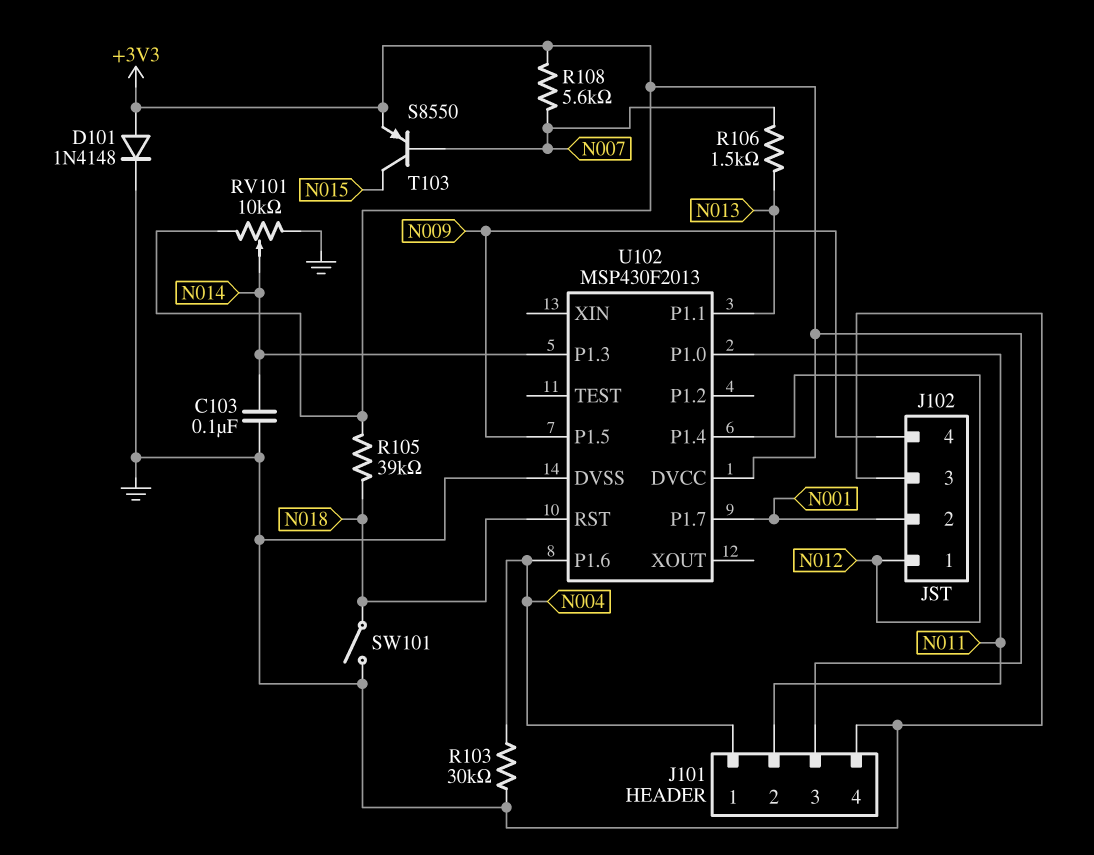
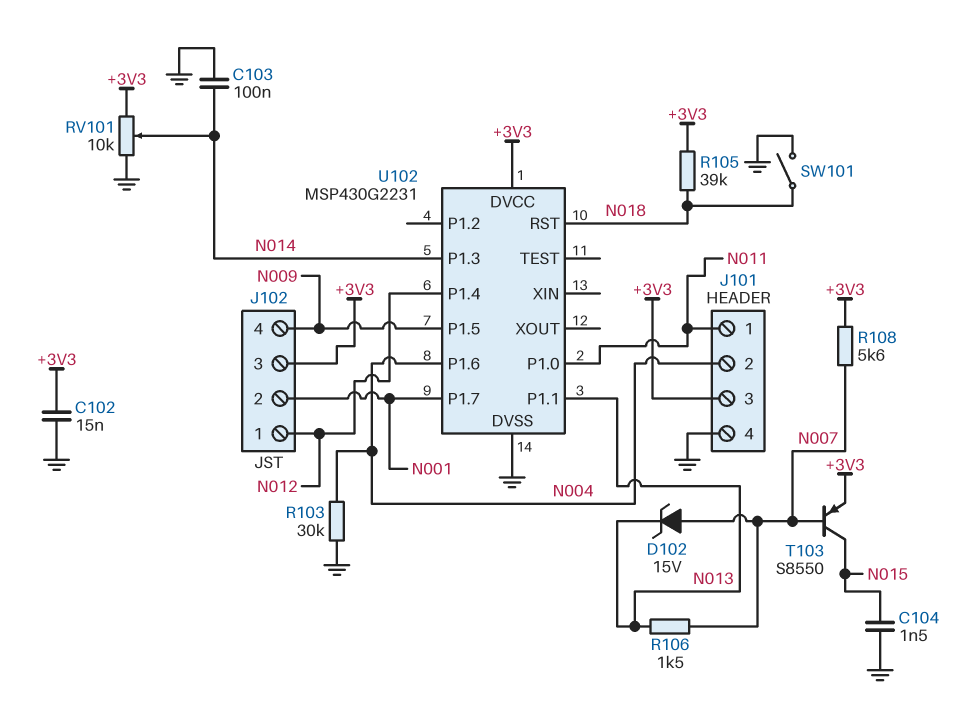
C102: none -> 15nF (+3V3, GND)
C104: none -> 1.5nF (GND, N015)
D101: diode 1N4148 (A +3V3, K GND) -> none
D102: none -> zener 15V (A N007, K N013)
J101 pin 1: N004 -> N011
J101 pin 2: N011 -> N004
J102 pin 3: GND -> +3V3
U102: MSP430F2013 -> MSP430G2231

